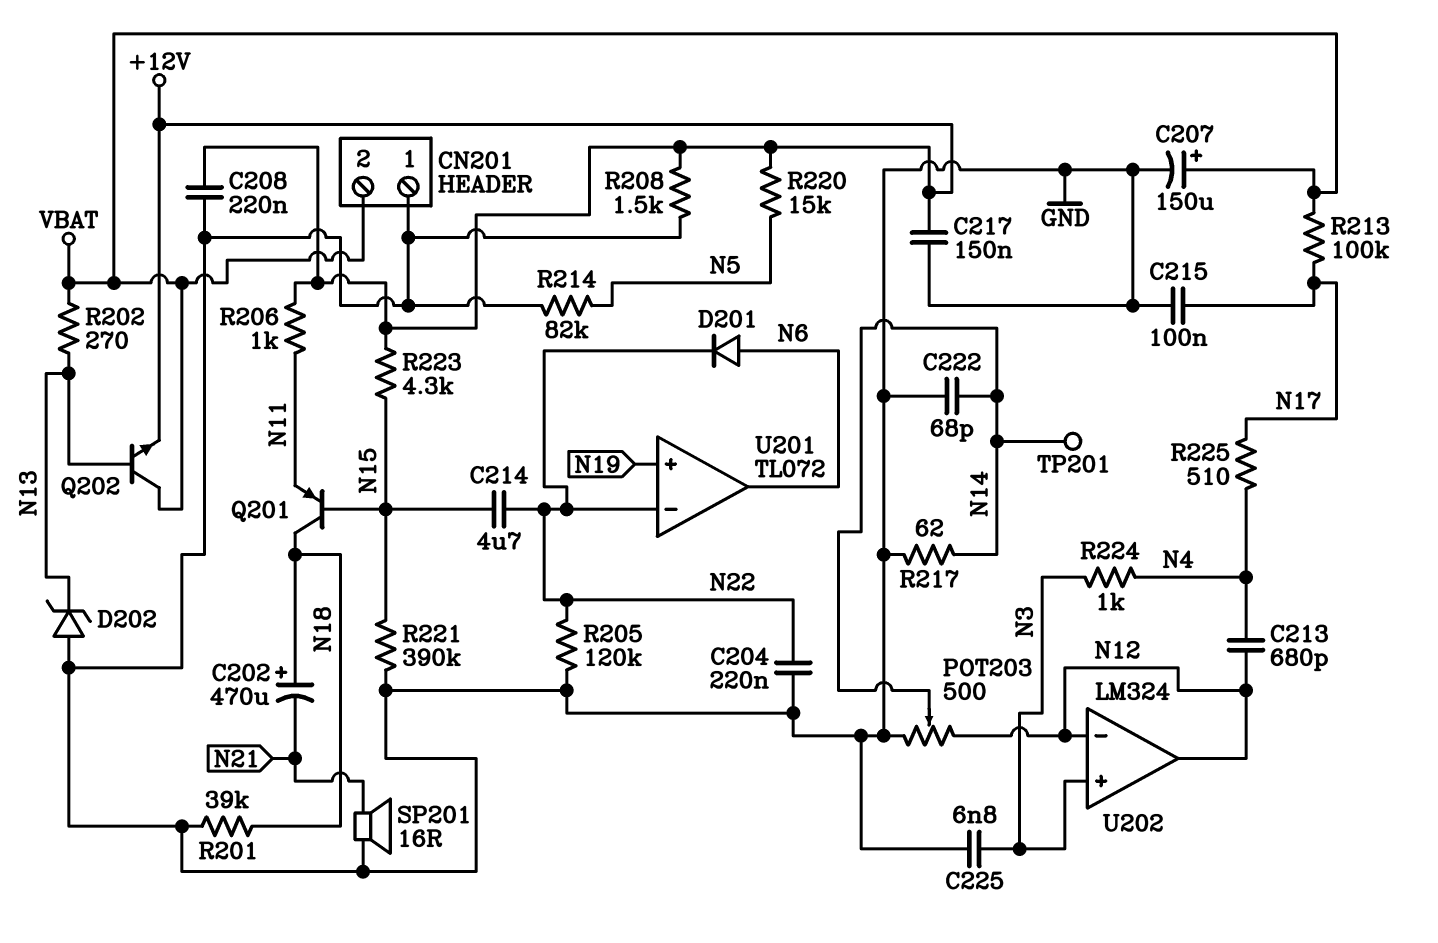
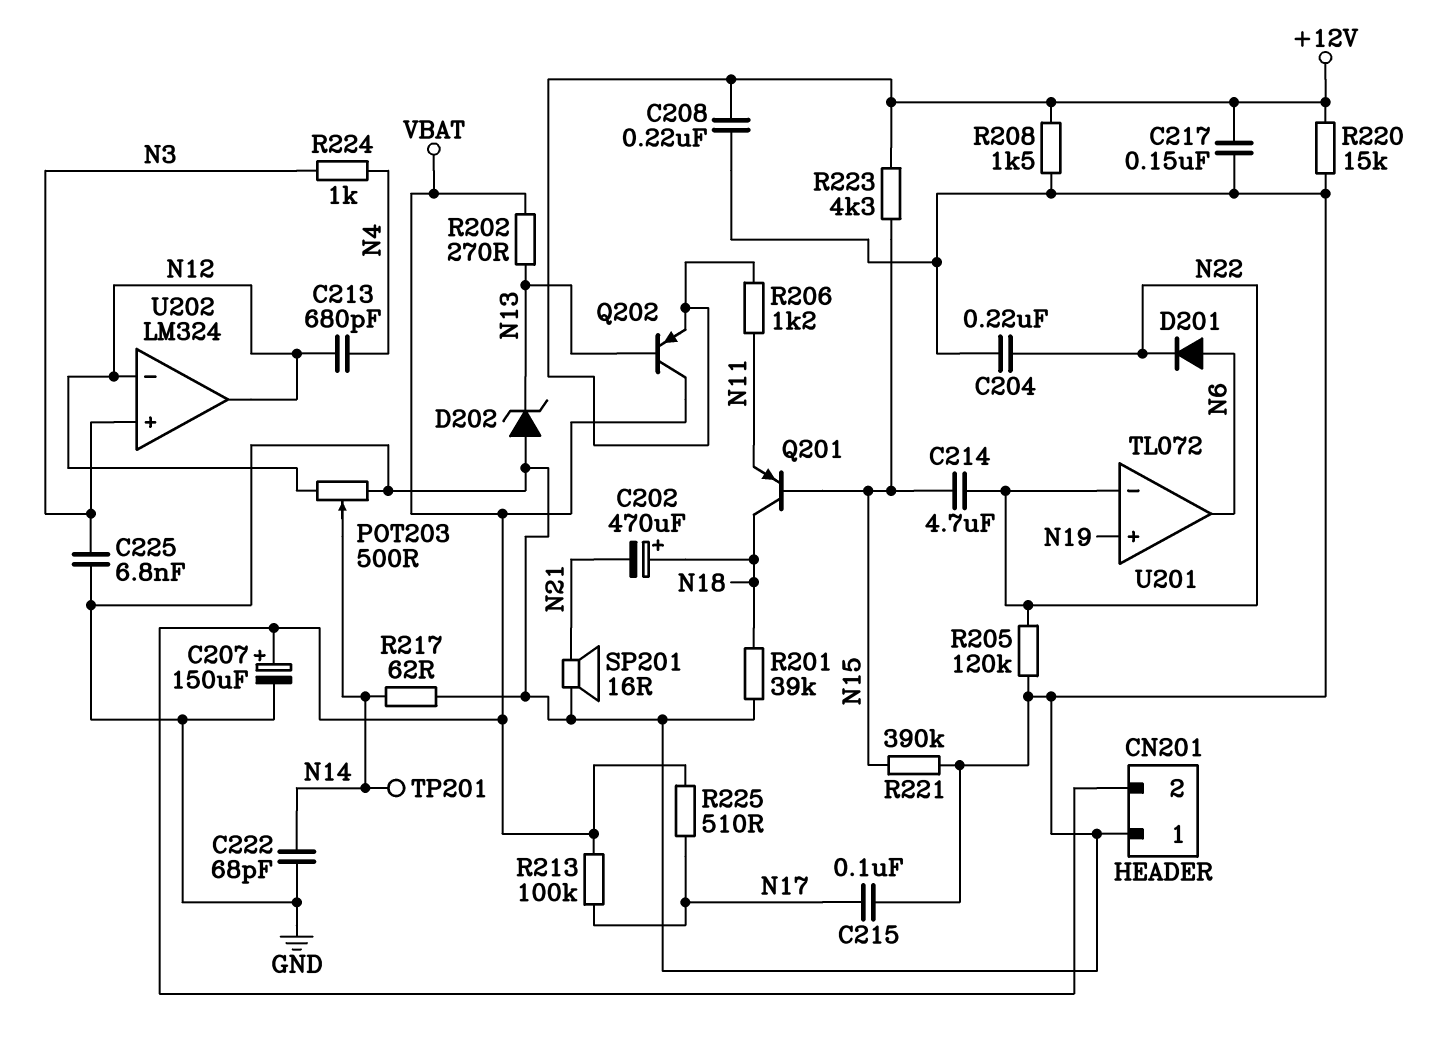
Q202: NPN (B N13, C VBAT, E +12V) -> PNP (B N13, C VBAT, E +12V)
R206: 1k (+12V, N11) -> 1.2k (+12V, N11)
R214: 82k (GND, N5) -> none
R220: 15k (+12V, N5) -> 15k (+12V, GND)
R225: 510 (N4, N17) -> 510 (N17, VBAT)

